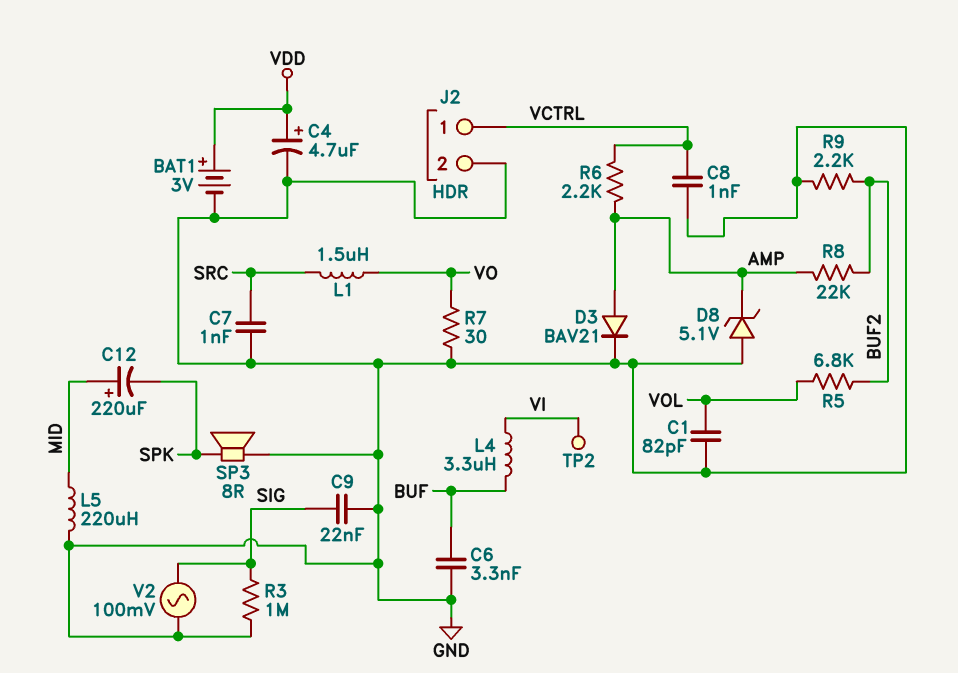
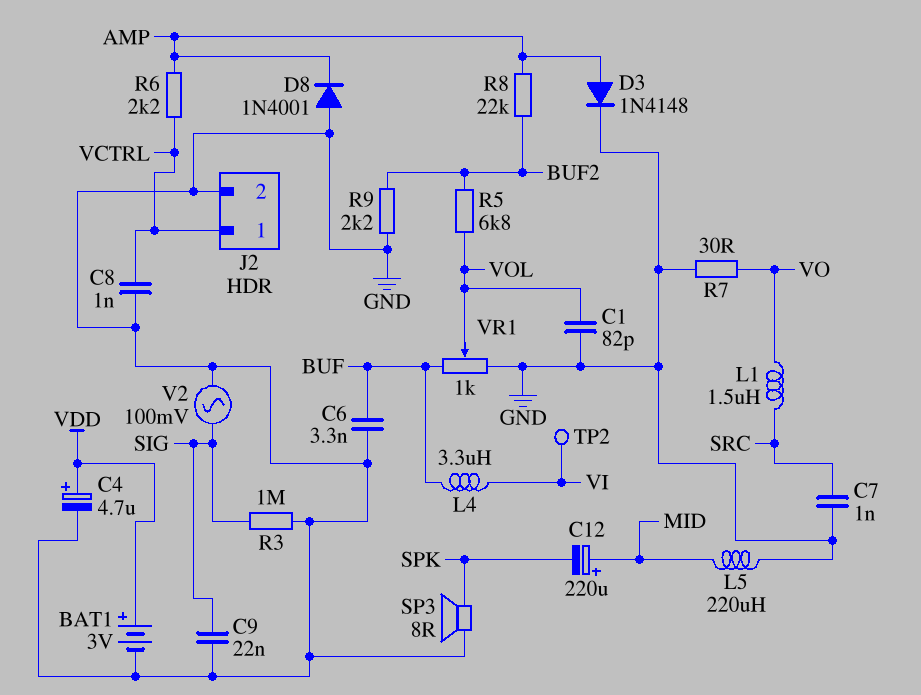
D3: diode BAV21 (A AMP, K GND) -> diode 1N4148 (A AMP, K GND)
D8: zener 5.1V (A GND, K AMP) -> diode 1N4001 (A GND, K AMP)
VR1: none -> 1k (BUF, GND, wiper VOL)

